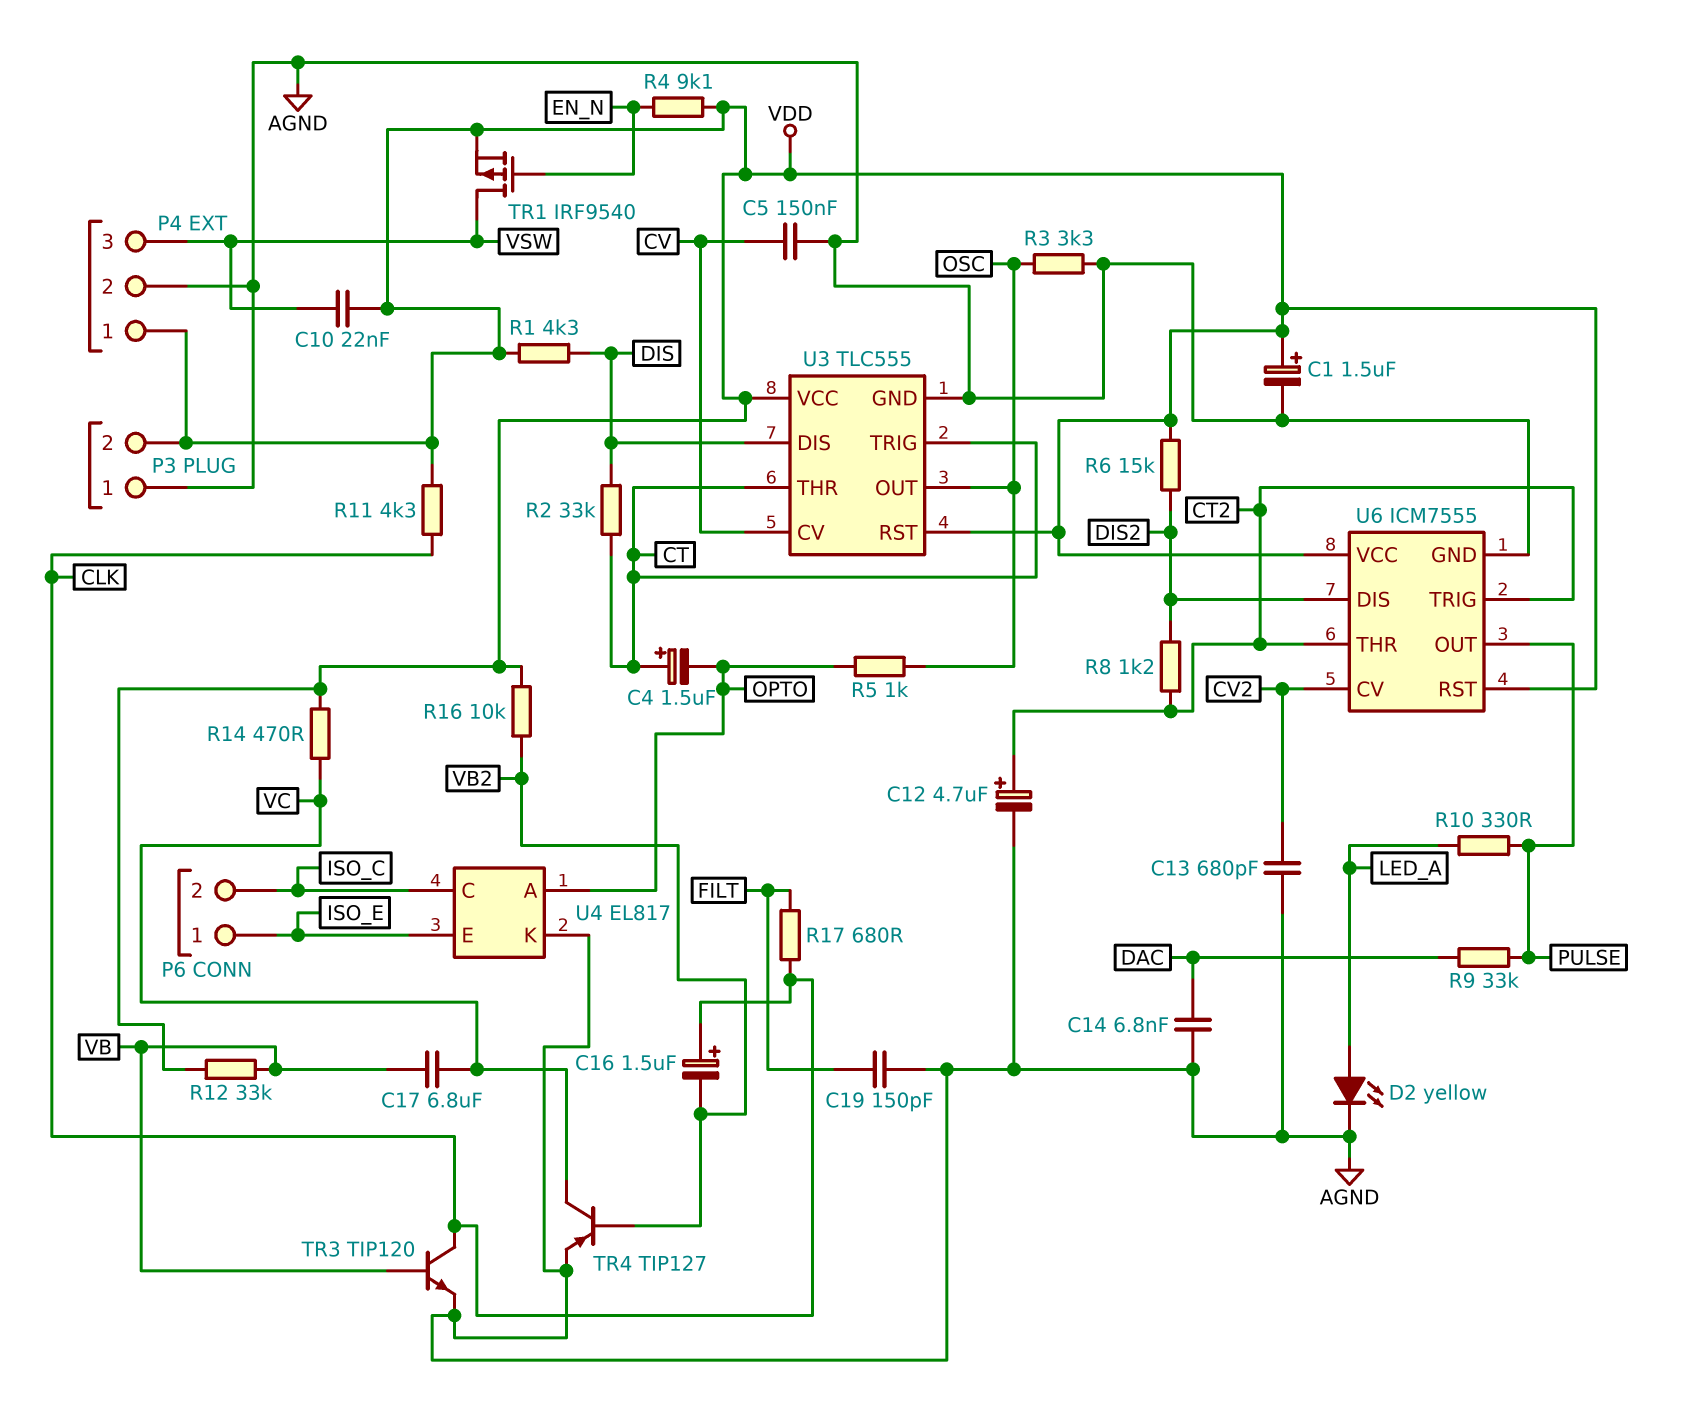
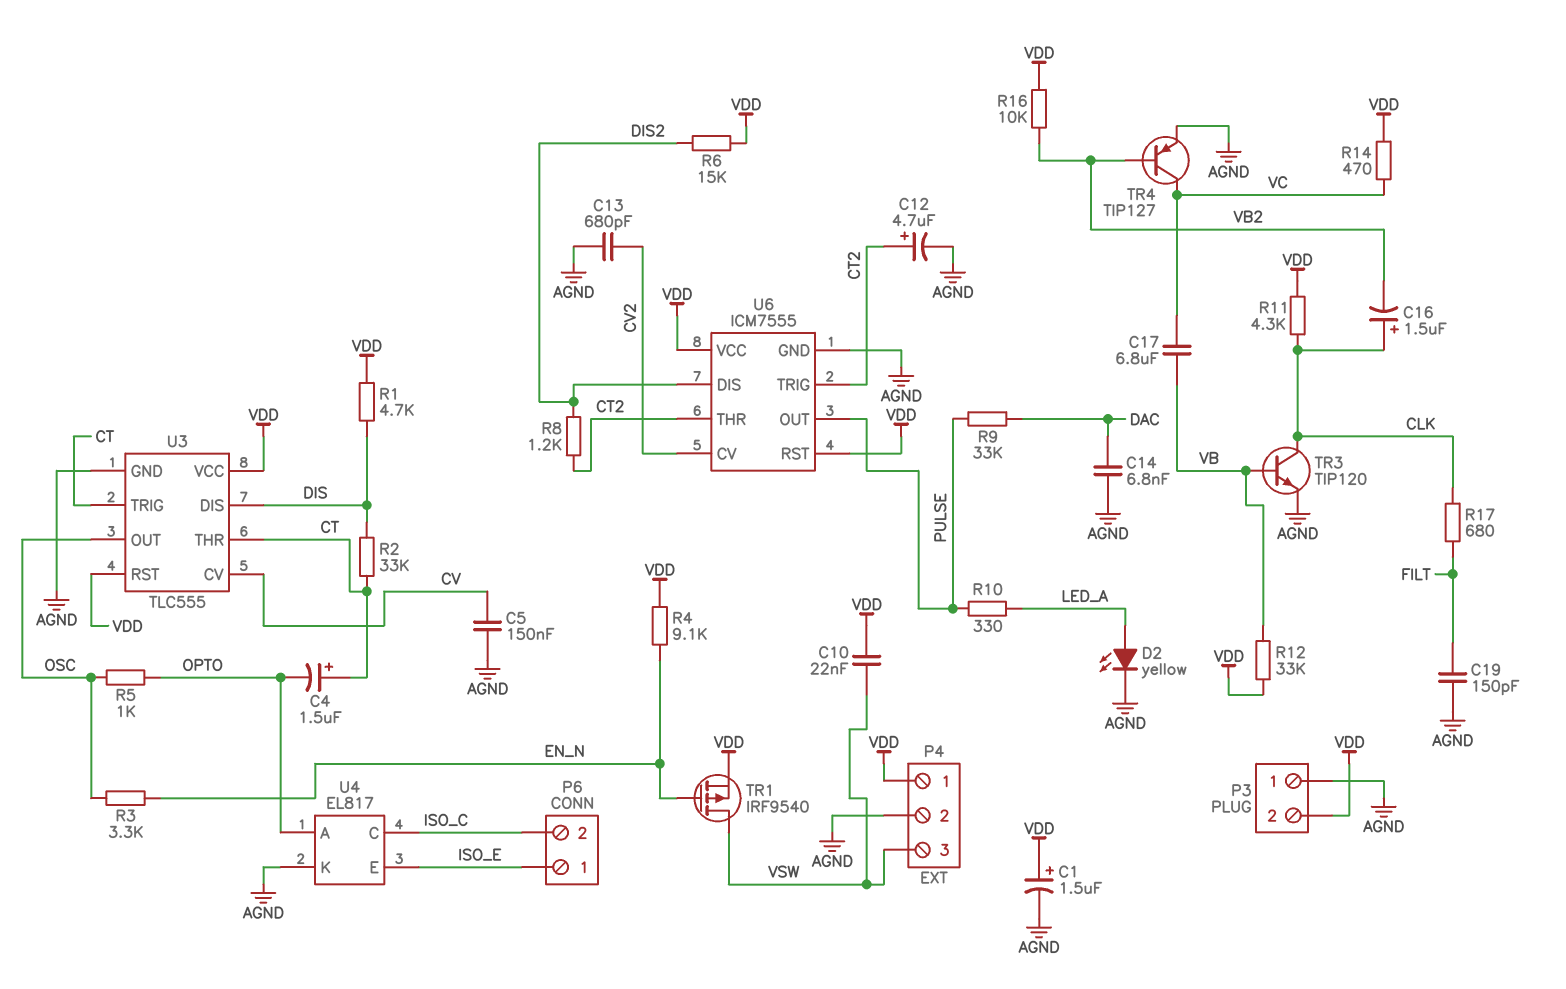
R1: 4.3k (DIS, VDD) -> 4.7k (DIS, VDD)
R3: 3.3k (AGND, OSC) -> 3.3k (EN_N, OSC)

